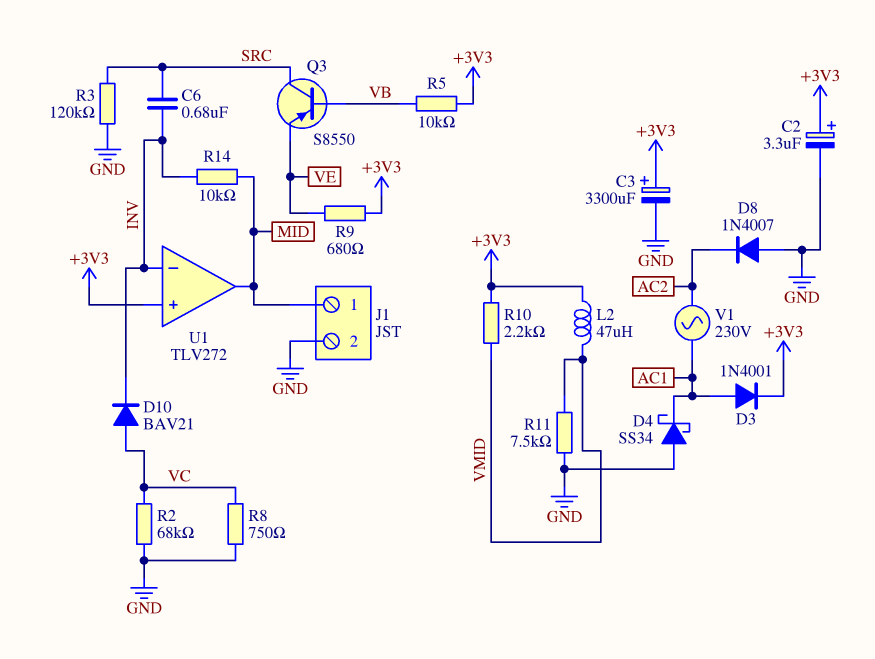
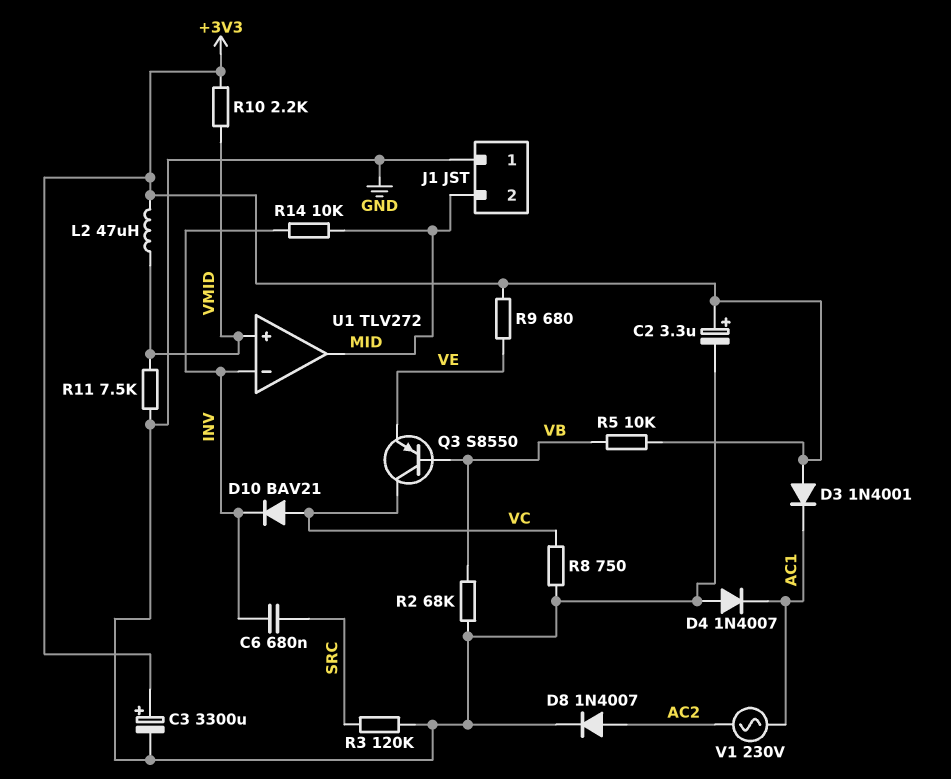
D3: diode 1N4001 (A AC1, K +3V3) -> diode 1N4001 (A +3V3, K AC1)
D4: schottky SS34 (A GND, K AC1) -> diode 1N4007 (A GND, K AC1)
D8: diode 1N4007 (A GND, K AC2) -> diode 1N4007 (A AC2, K GND)
J1 pin 1: MID -> GND
J1 pin 2: GND -> MID
Q3: PNP S8550 (B VB, C SRC, E VE) -> PNP S8550 (B VB, C VC, E VE)
R2: 68k (GND, VC) -> 68k (GND, VB)
U1 pin in+: +3V3 -> VMID

